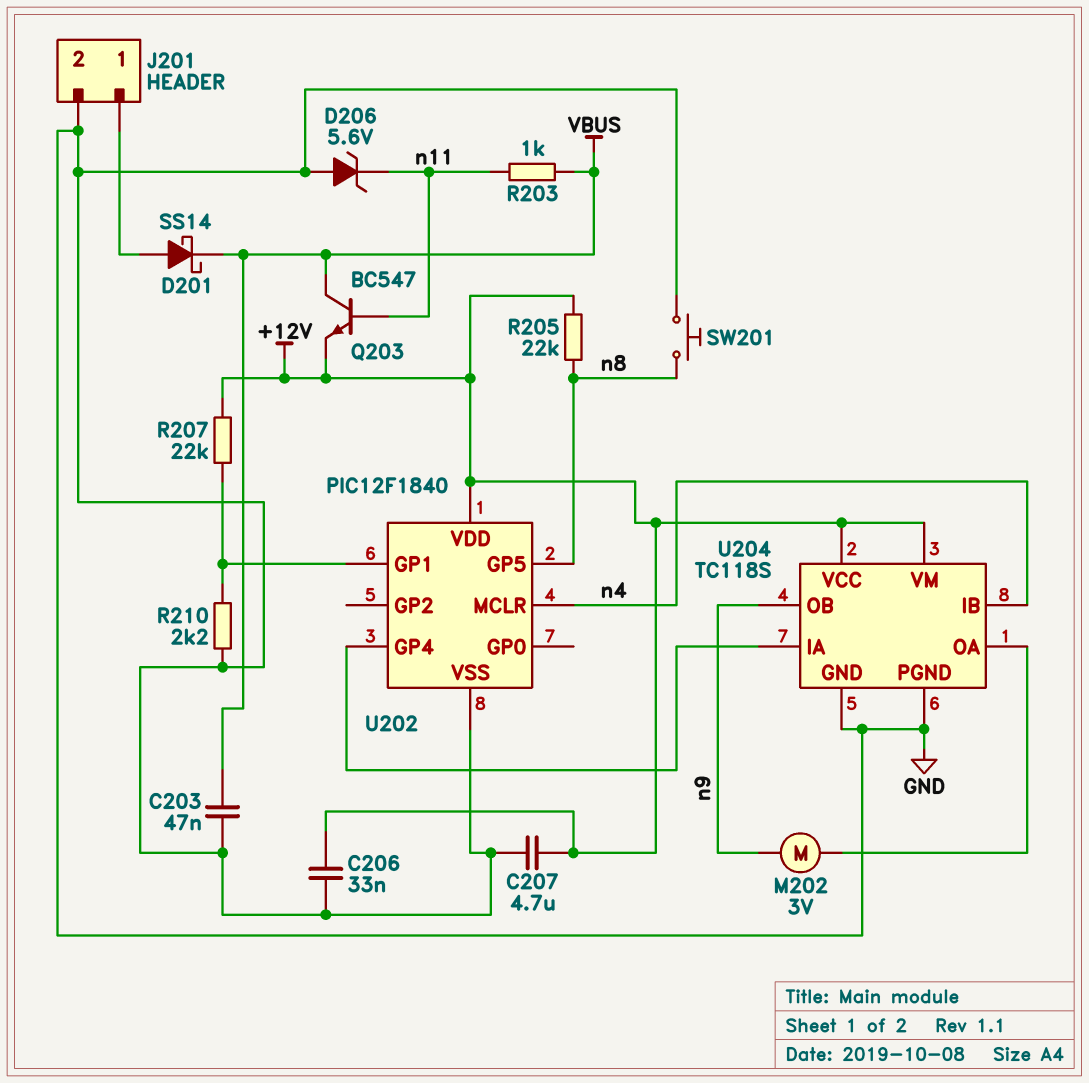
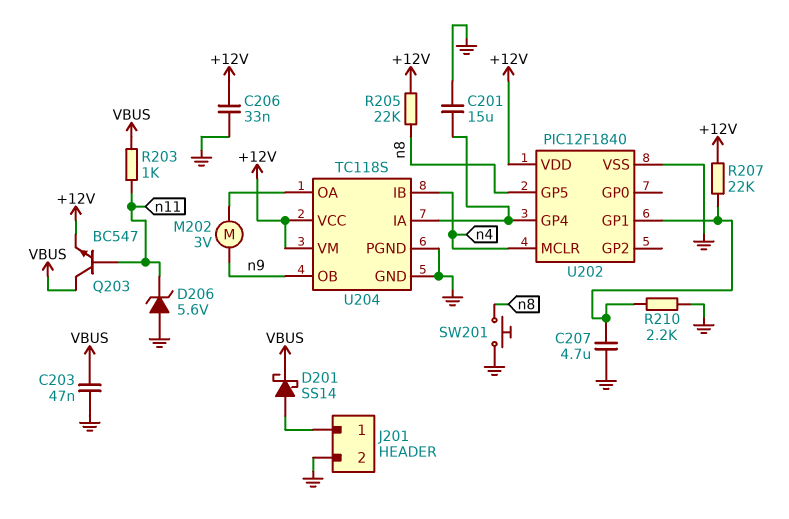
C201: none -> 15uF (GND, U202/GP4)
C207: 4.7uF (+12V, GND) -> 4.7uF (GND, U202/GP1)

